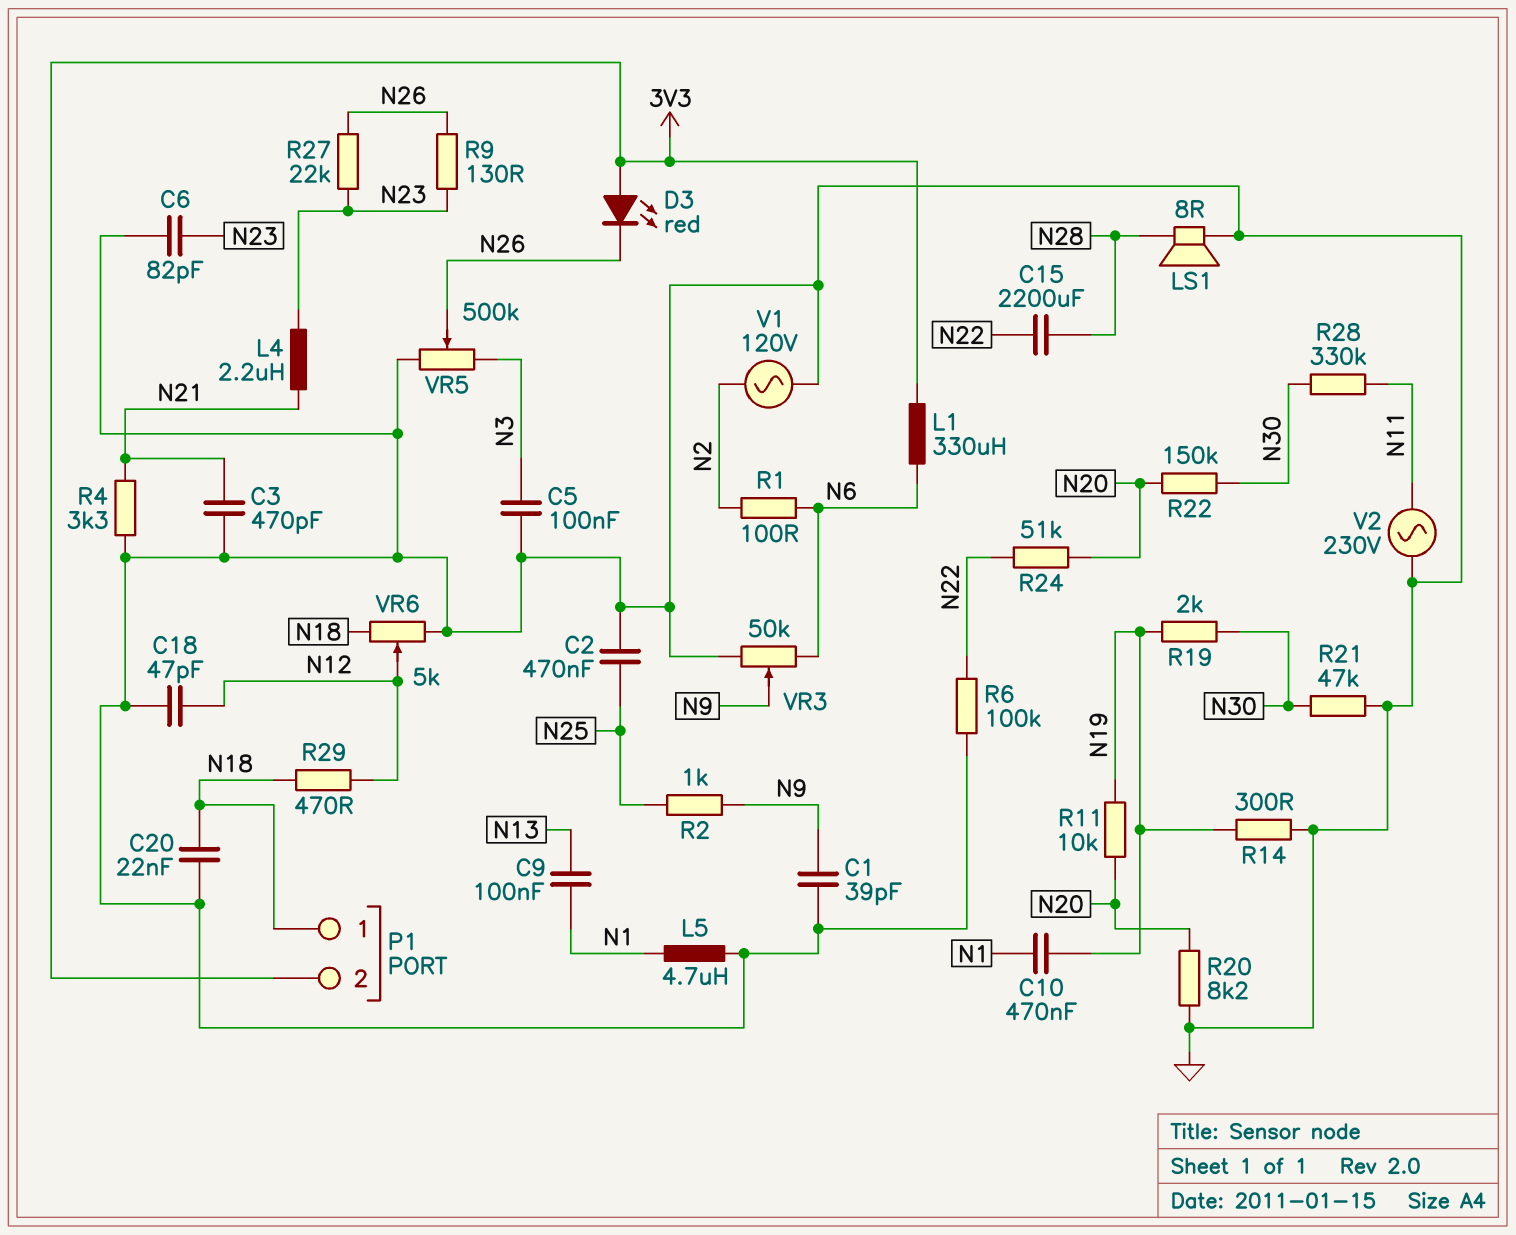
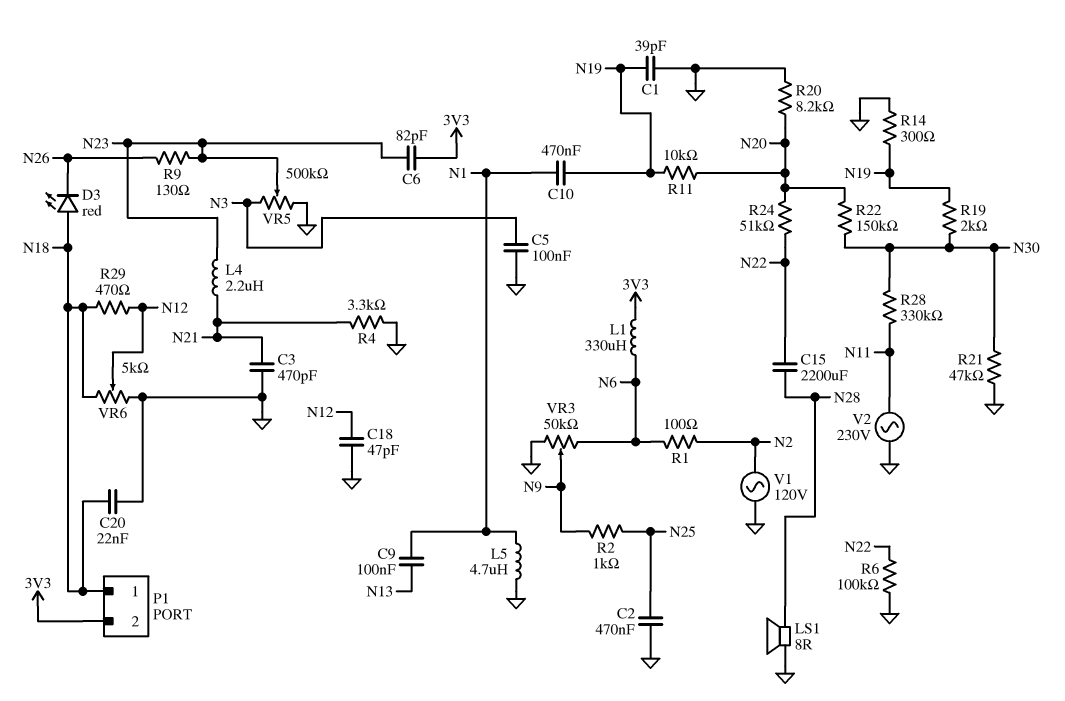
C1: 39pF (GND, N9) -> 39pF (GND, N19)
C6: 82pF (GND, N23) -> 82pF (3V3, N23)
D3: LED red (A 3V3, K N26) -> LED red (A N18, K N26)
R27: 22k (N23, N26) -> none
VR5: 500k (GND, N3, wiper N26) -> 500k (GND, N3, wiper N23)

